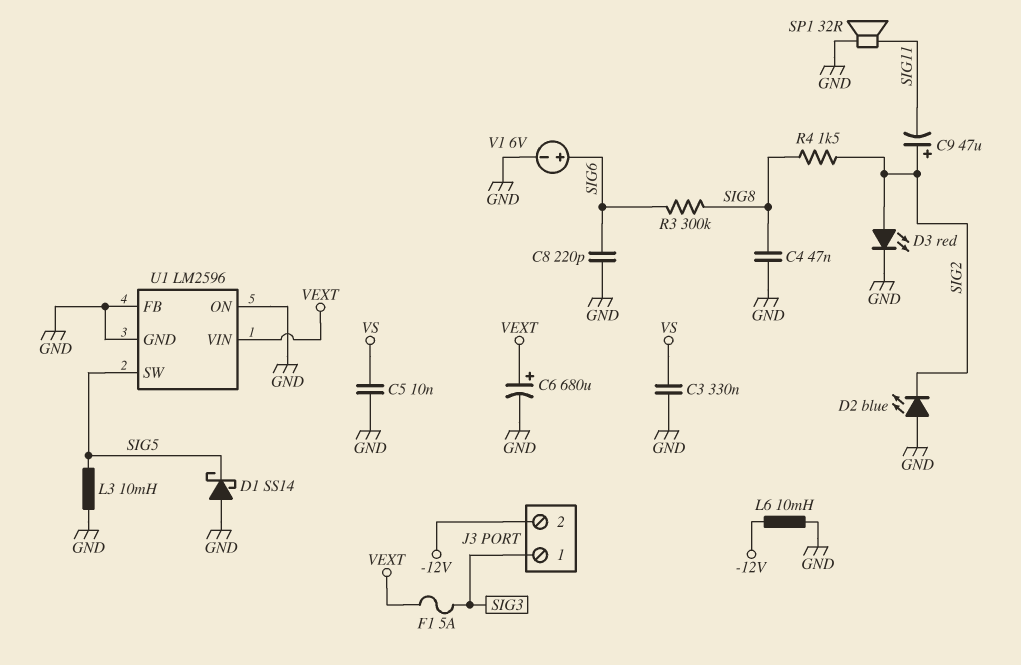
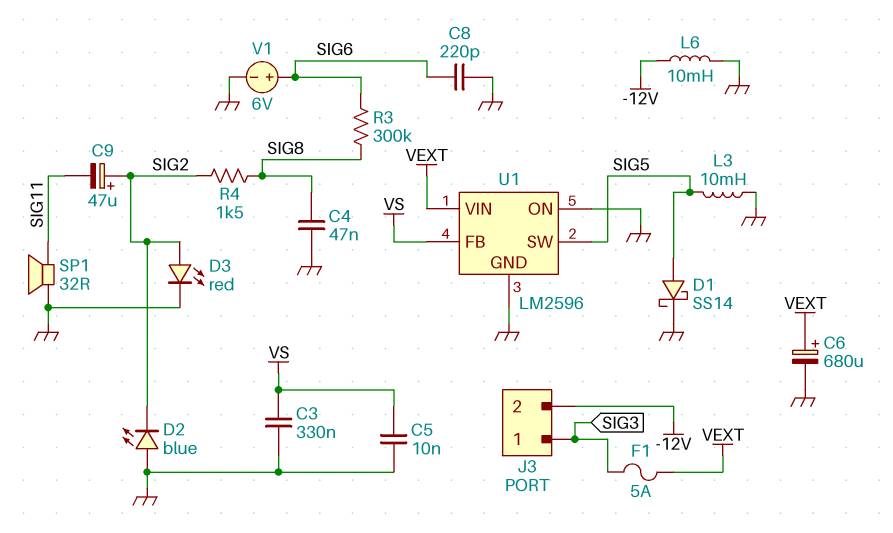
D1: schottky SS14 (A GND, K SIG5) -> schottky SS14 (A SIG5, K GND)
U1 pin FB: GND -> VS

